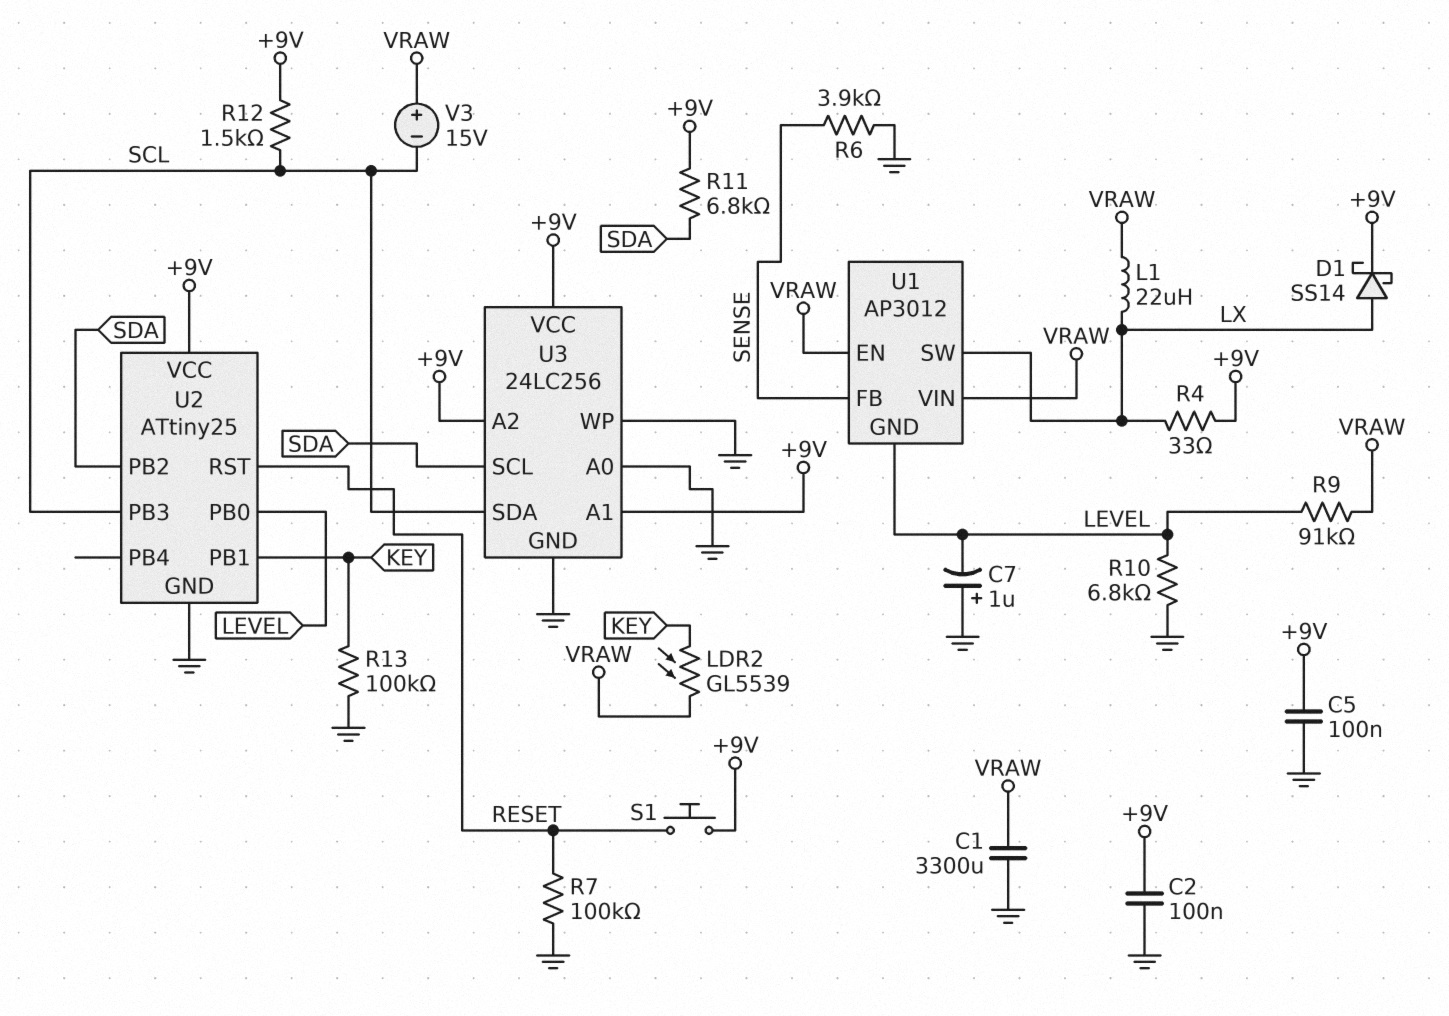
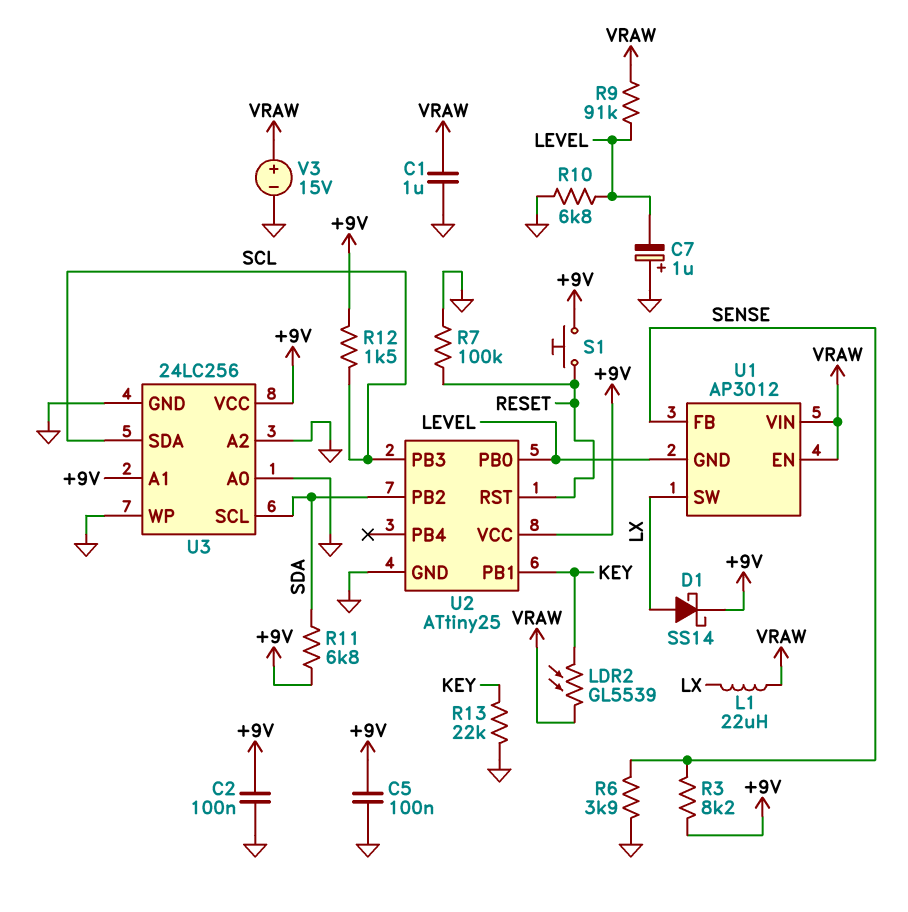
C1: 3300uF (GND, VRAW) -> 1uF (GND, VRAW)
R3: none -> 8.2k (+9V, SENSE)
R4: 33 (+9V, LX) -> none
R13: 100k (GND, KEY) -> 22k (GND, KEY)
U3 pin A2: +9V -> GND
V3: 15V (plus VRAW, minus SCL) -> 15V (plus VRAW, minus GND)

